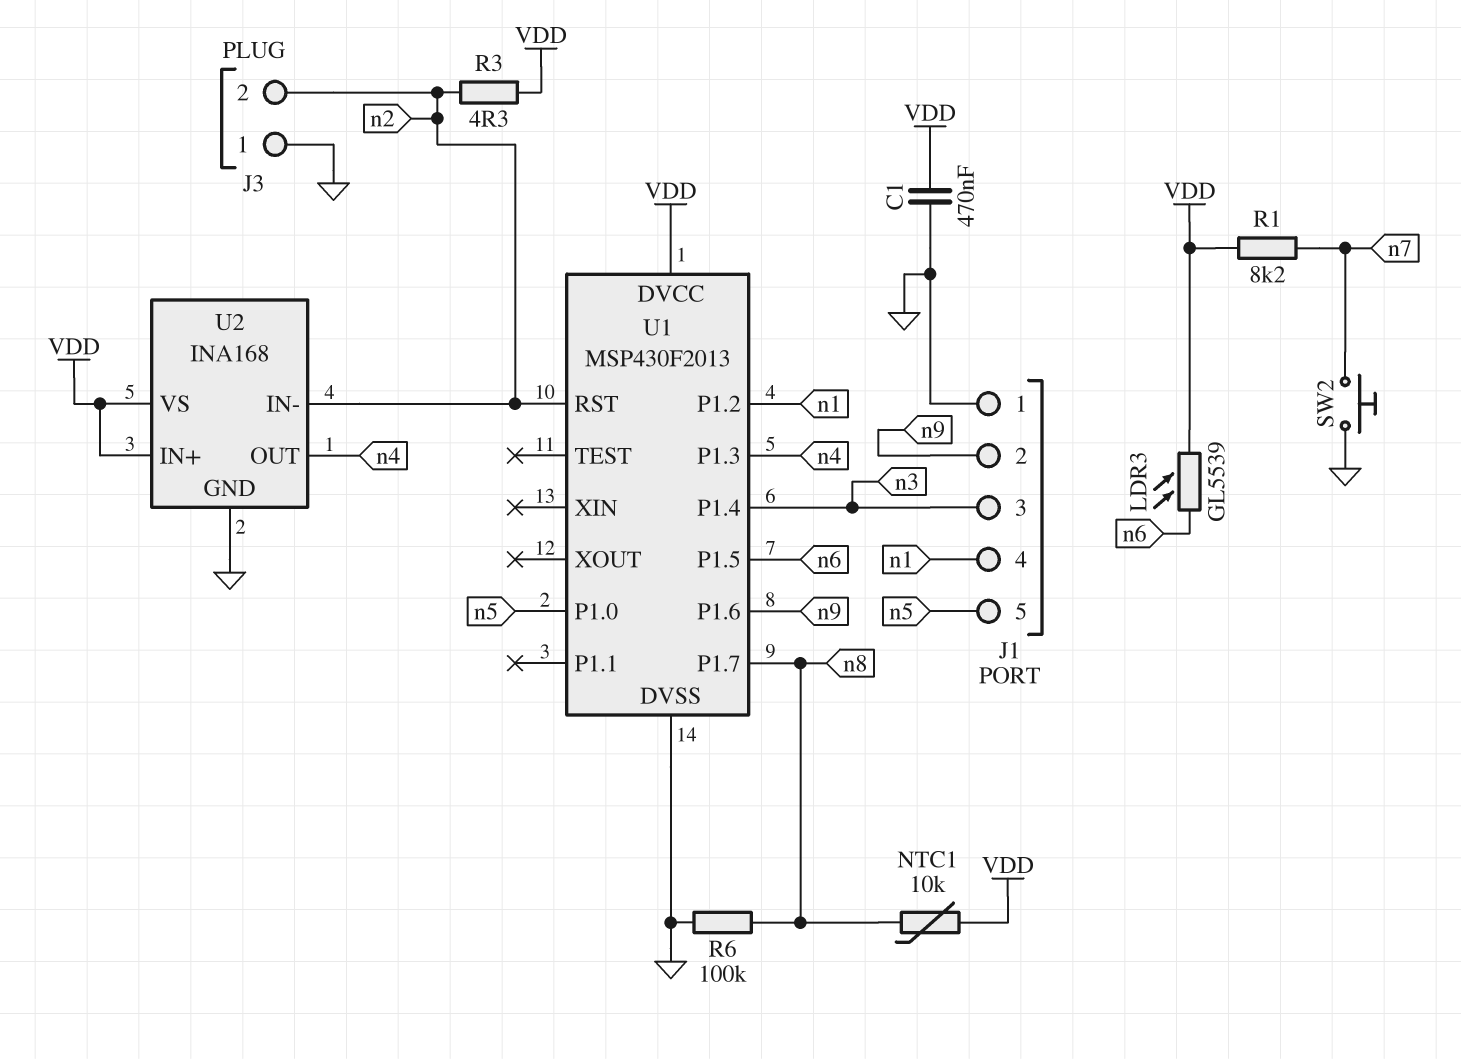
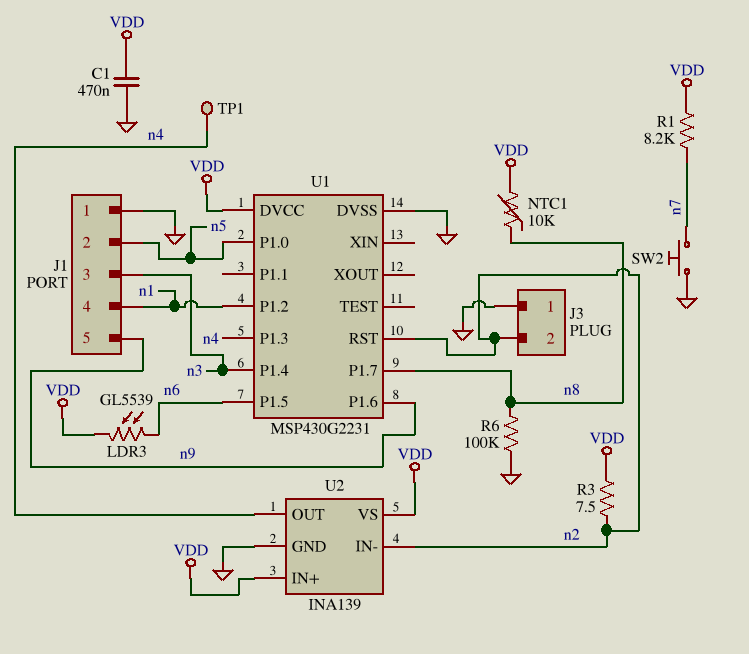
J1 pin 2: n9 -> n5
J1 pin 5: n5 -> n9
R3: 4.3 (VDD, n2) -> 7.5 (VDD, n2)
TP1: none -> test point (n4)
U1: MSP430F2013 -> MSP430G2231
U2: INA168 -> INA139

